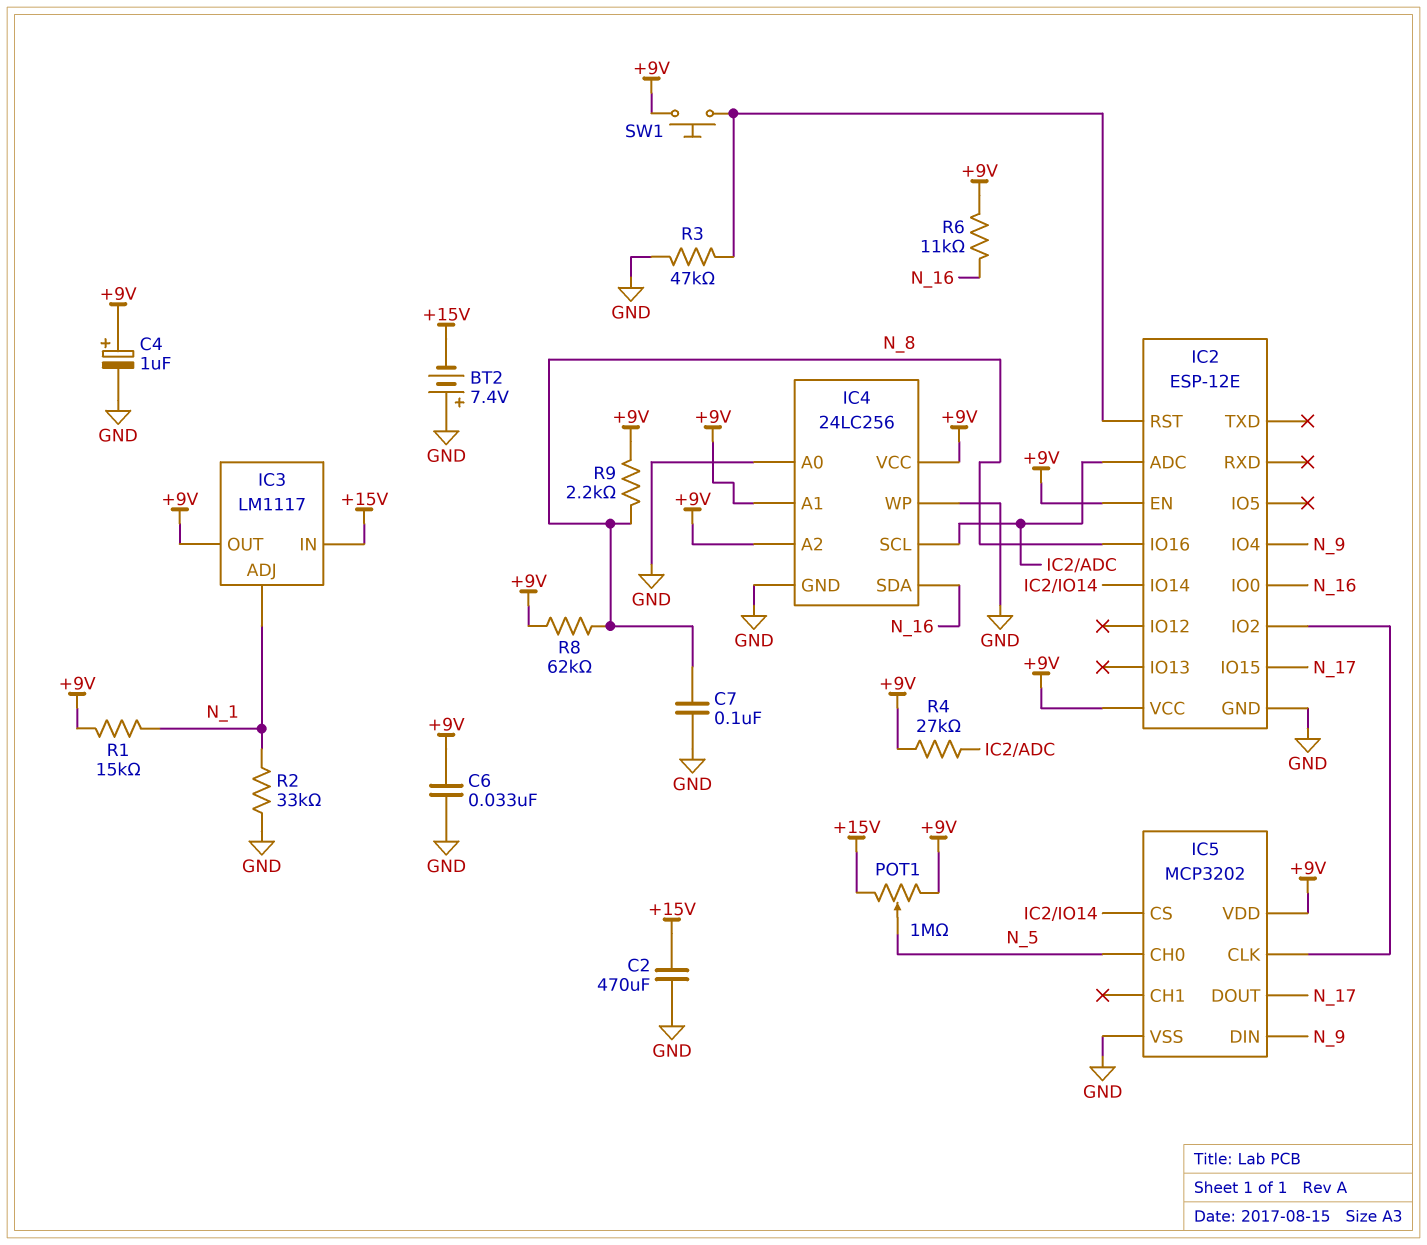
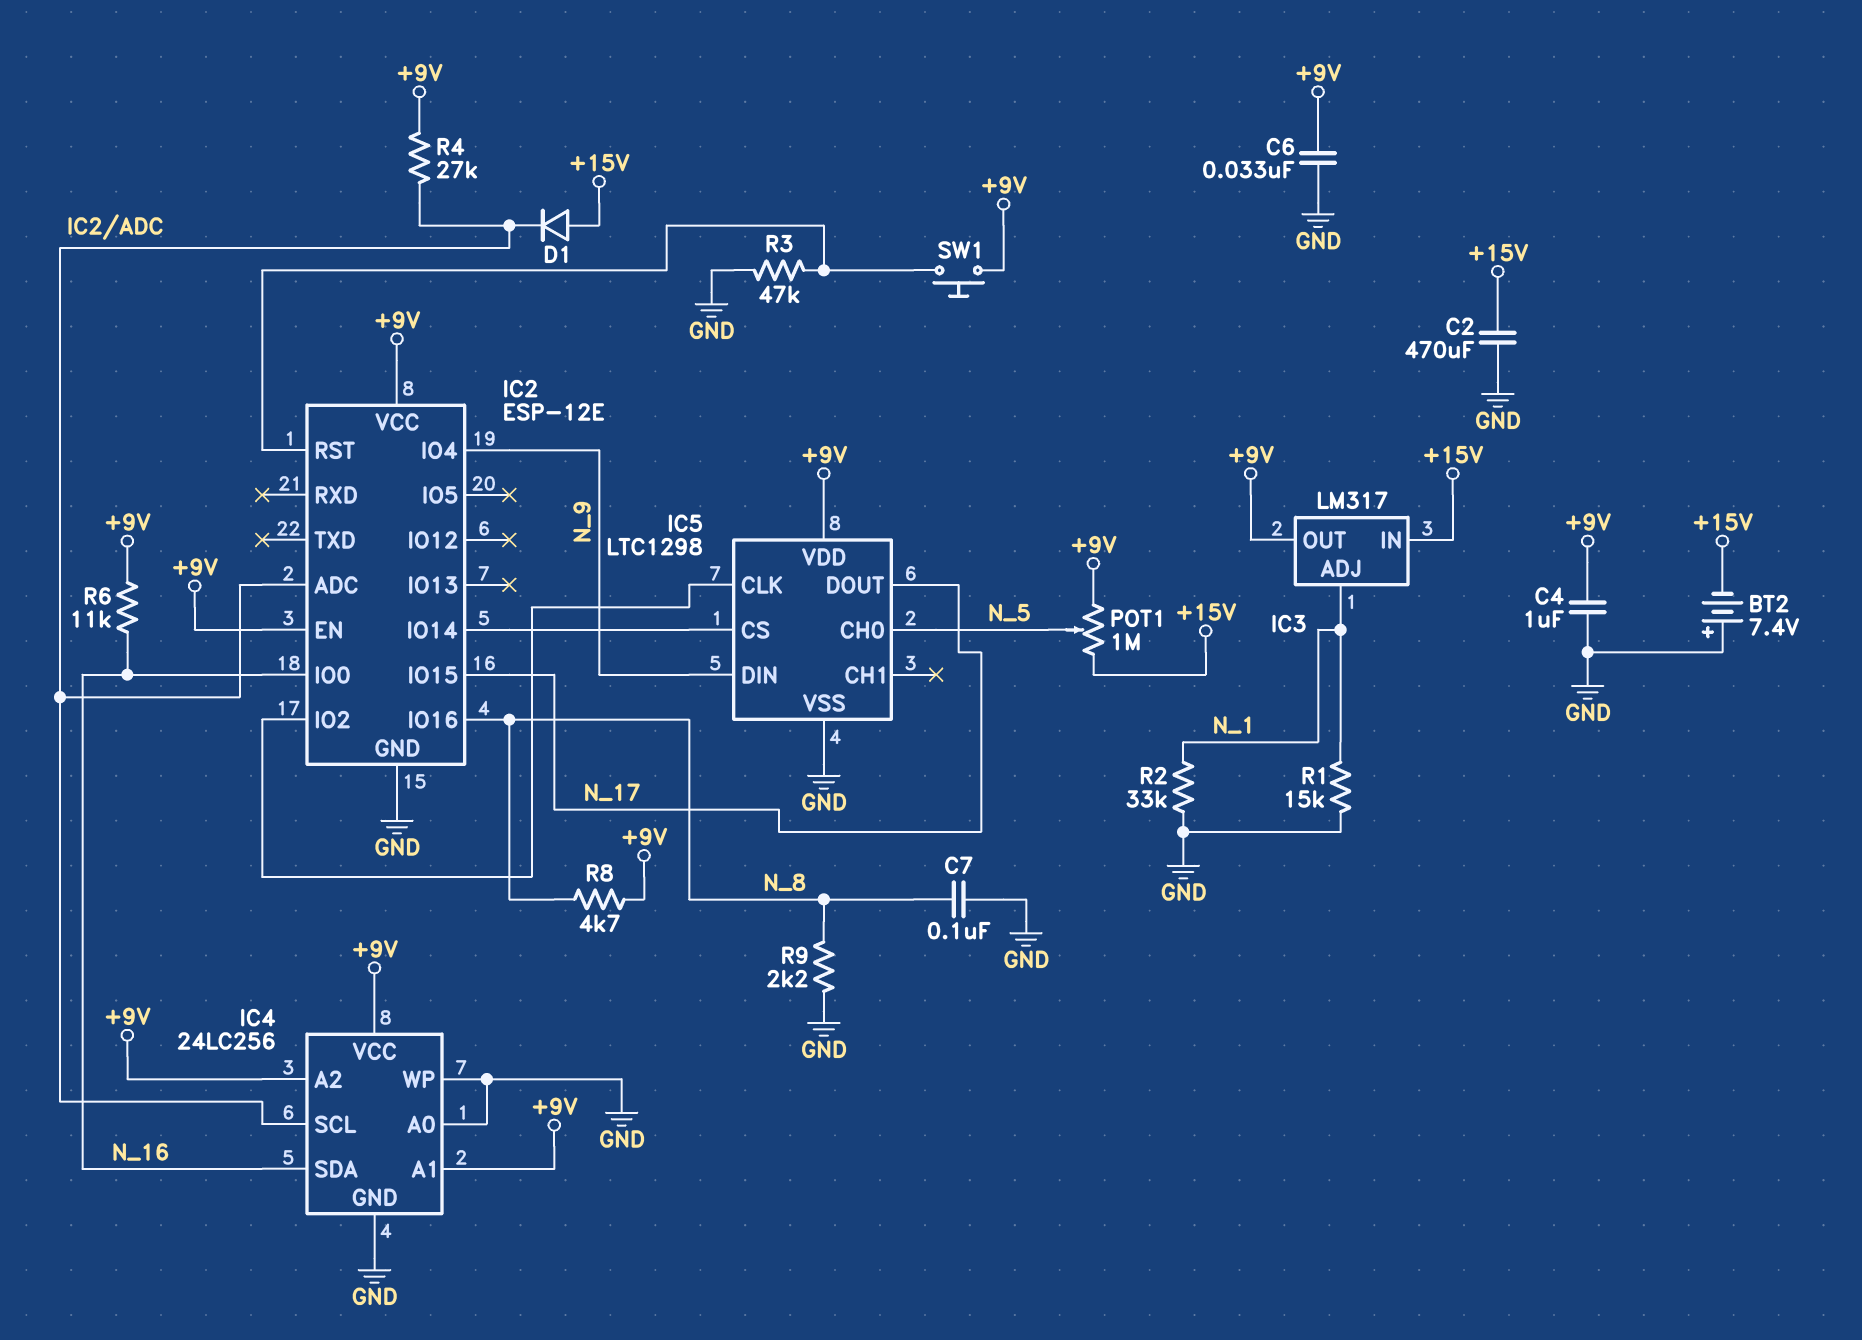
C4: 1uF (plus +9V, minus GND) -> 1uF (+9V, GND)
D1: none -> diode (A +15V, K IC2/ADC)
IC3: LM1117 -> LM317
IC5: MCP3202 -> LTC1298
R1: 15k (+9V, N_1) -> 15k (GND, N_1)
R8: 62k (+9V, N_8) -> 4.7k (+9V, N_8)
R9: 2.2k (+9V, N_8) -> 2.2k (GND, N_8)

